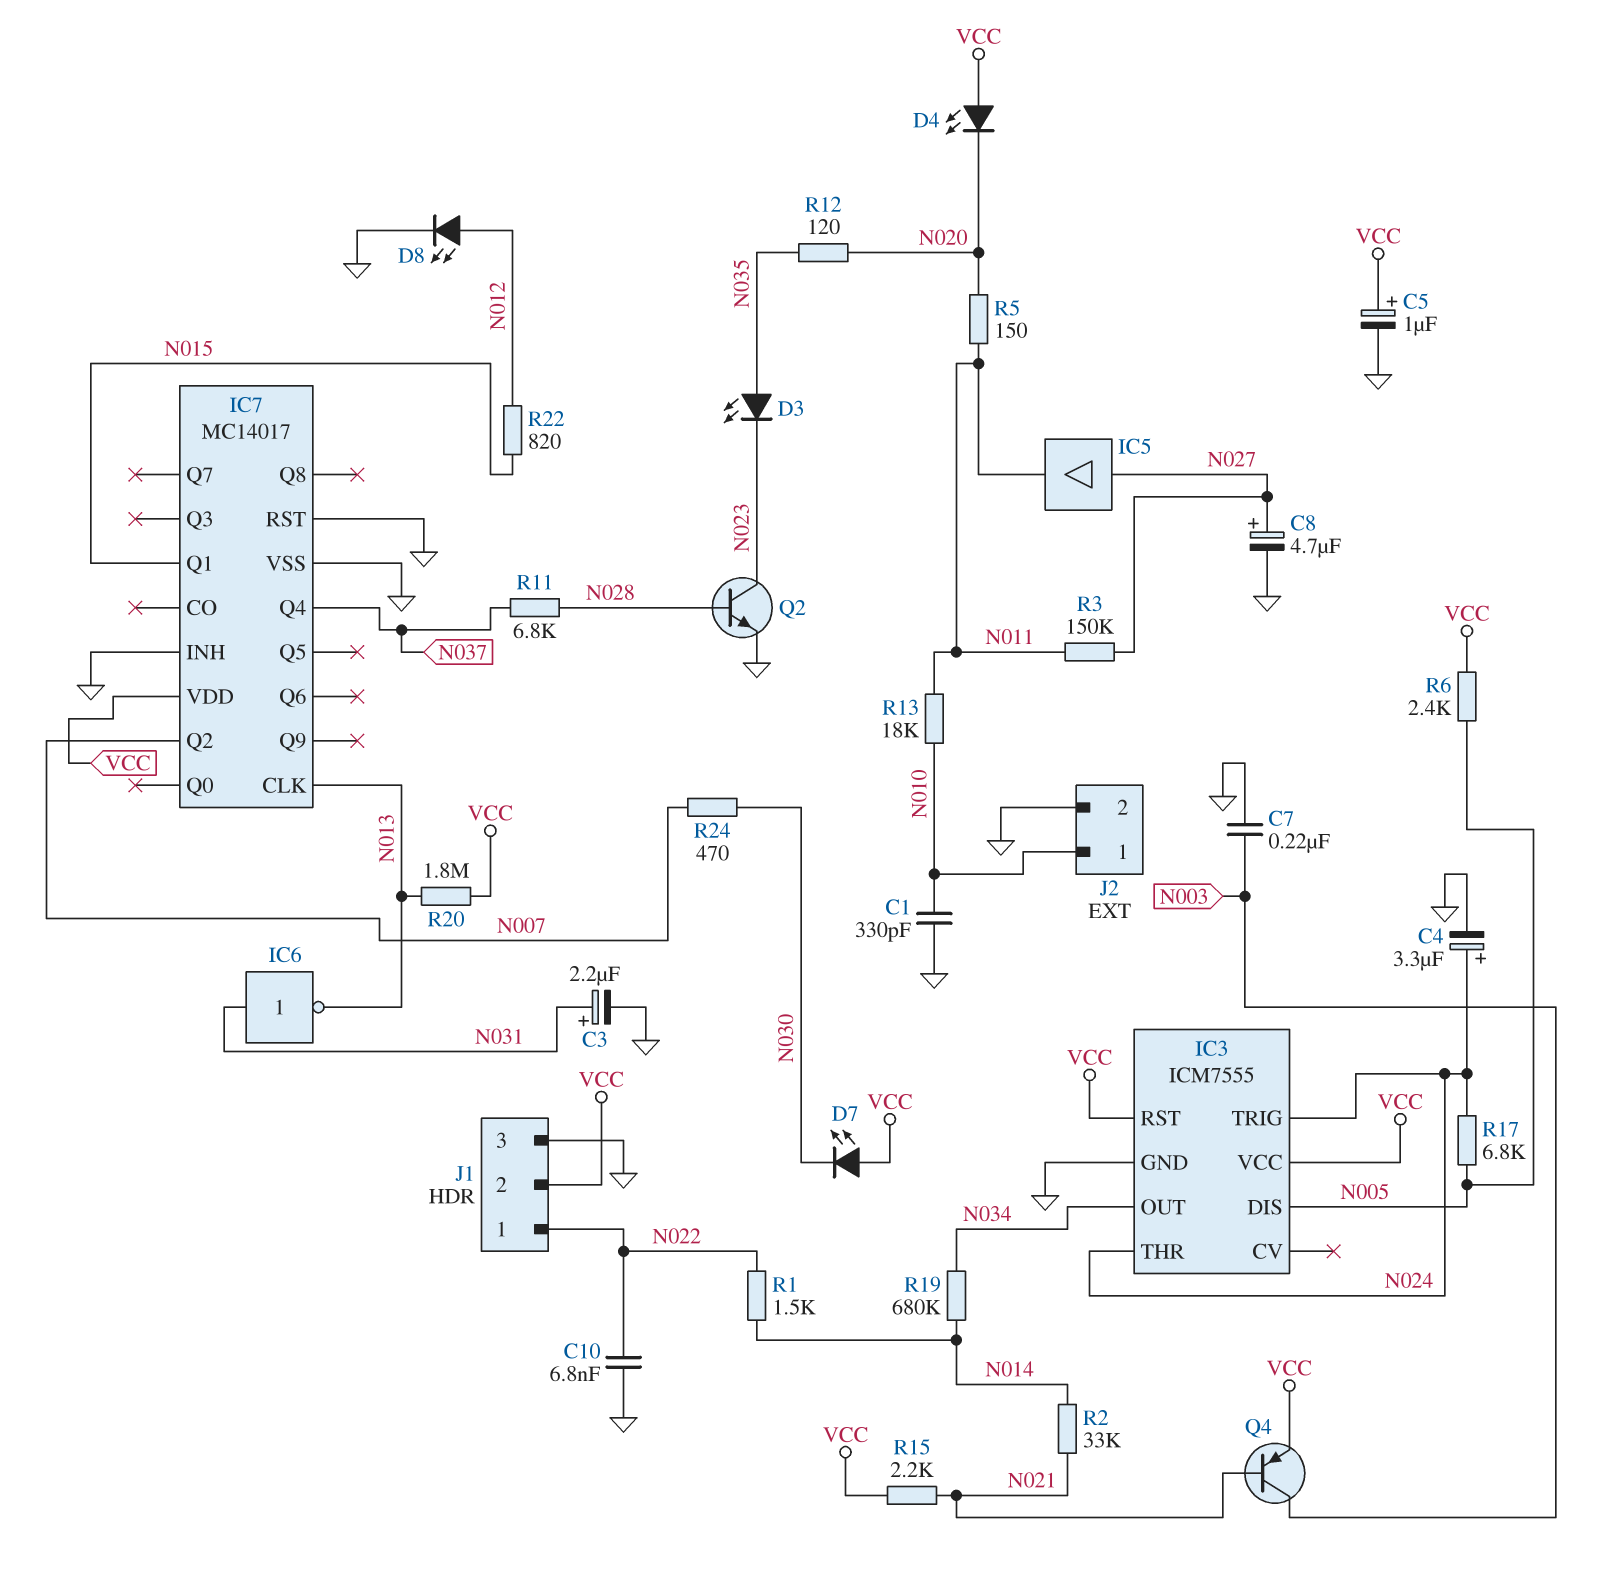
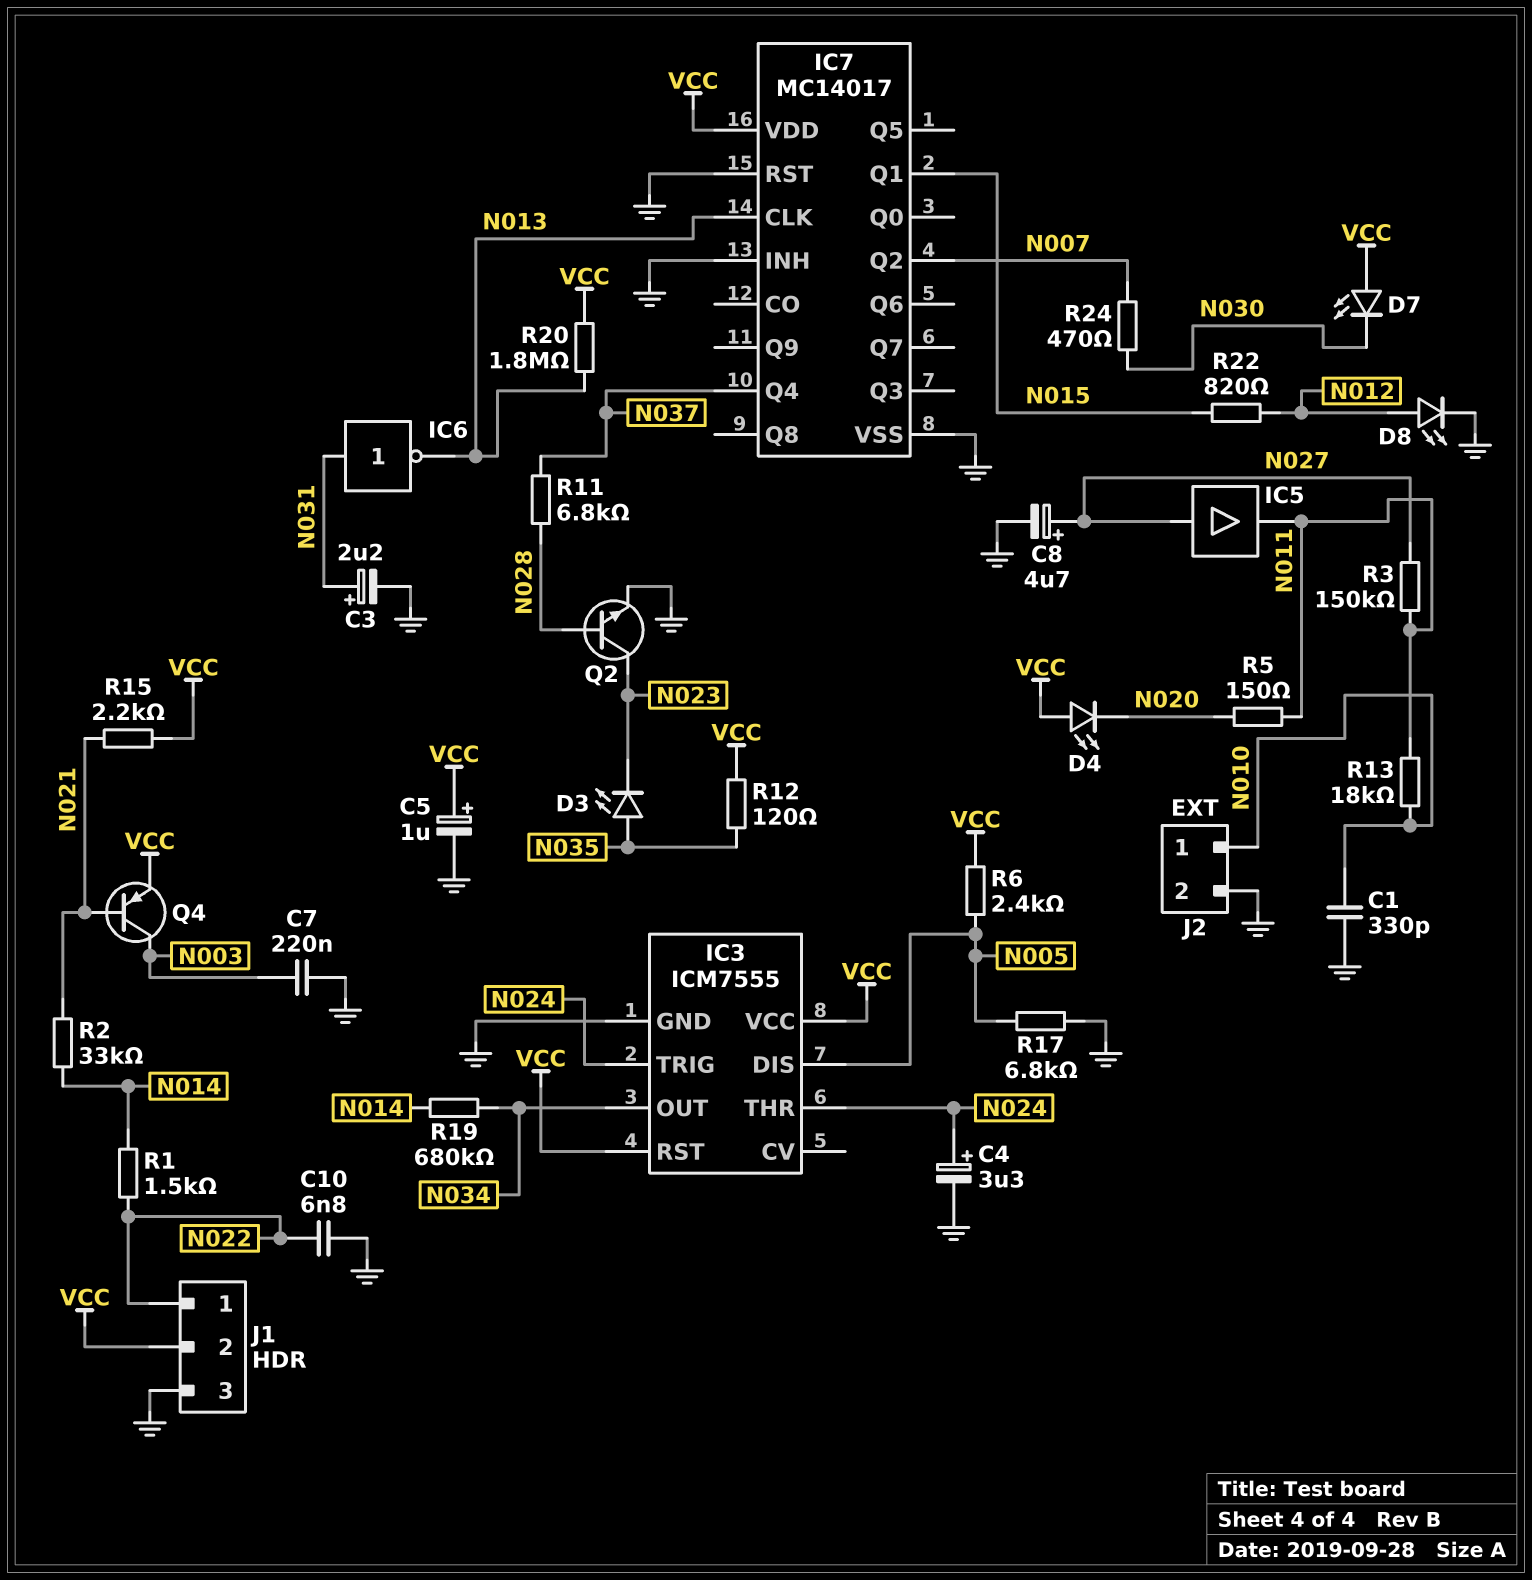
R12: 120 (N020, N035) -> 120 (N035, VCC)
R17: 6.8k (N005, N024) -> 6.8k (GND, N005)

